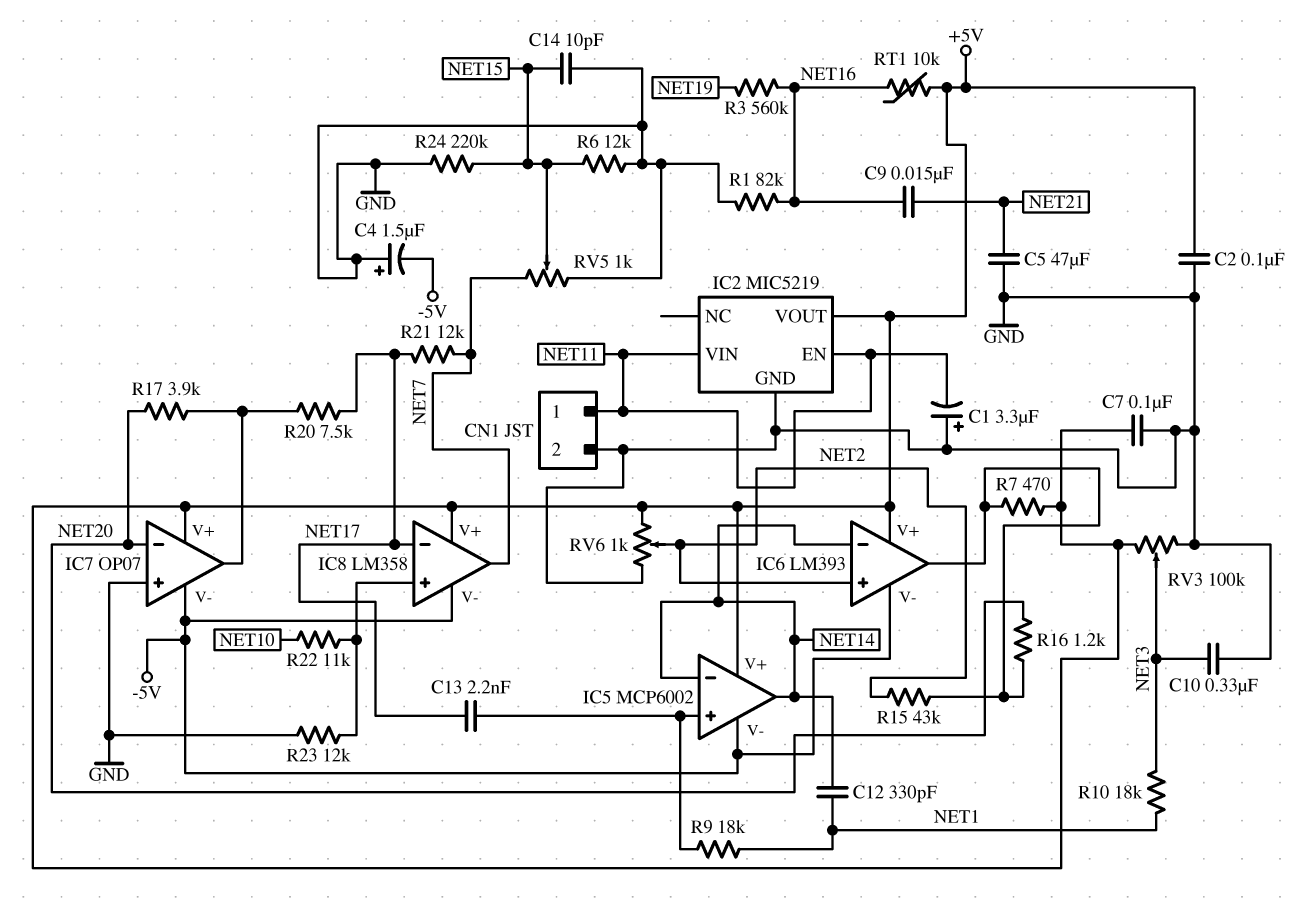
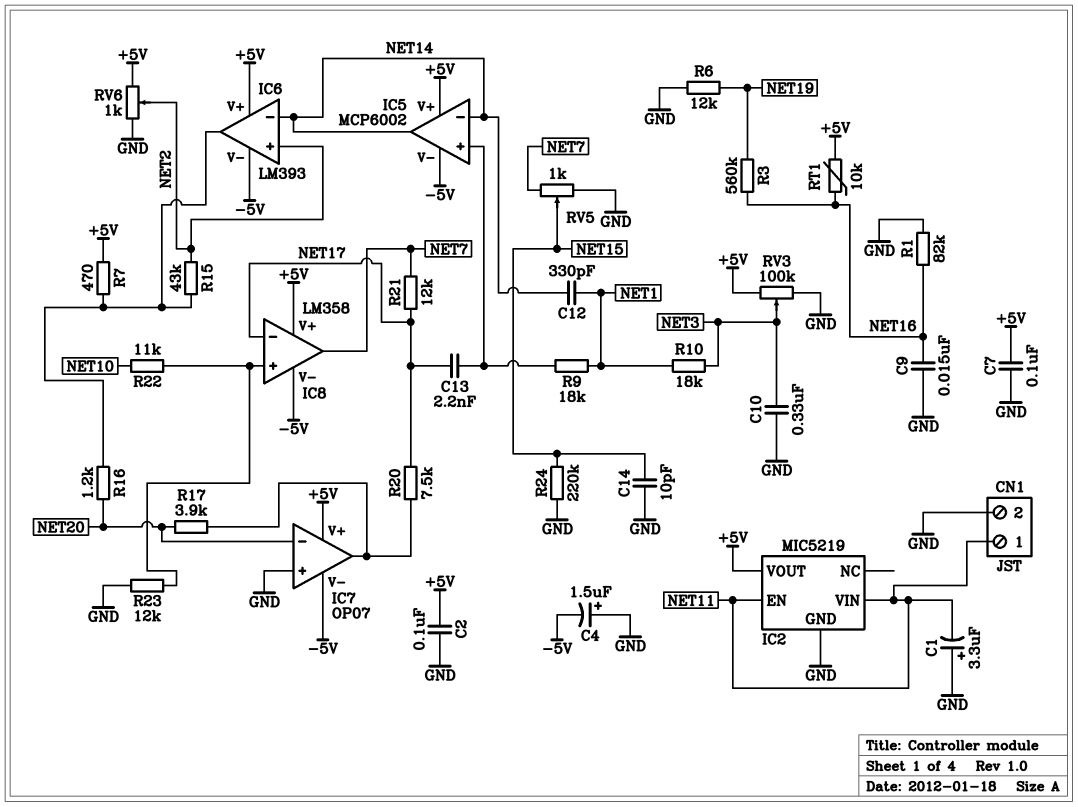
C5: 47uF (GND, NET21) -> none
C9: 15nF (NET16, NET21) -> 15nF (GND, NET16)
R6: 12k (GND, NET15) -> 12k (GND, NET19)

